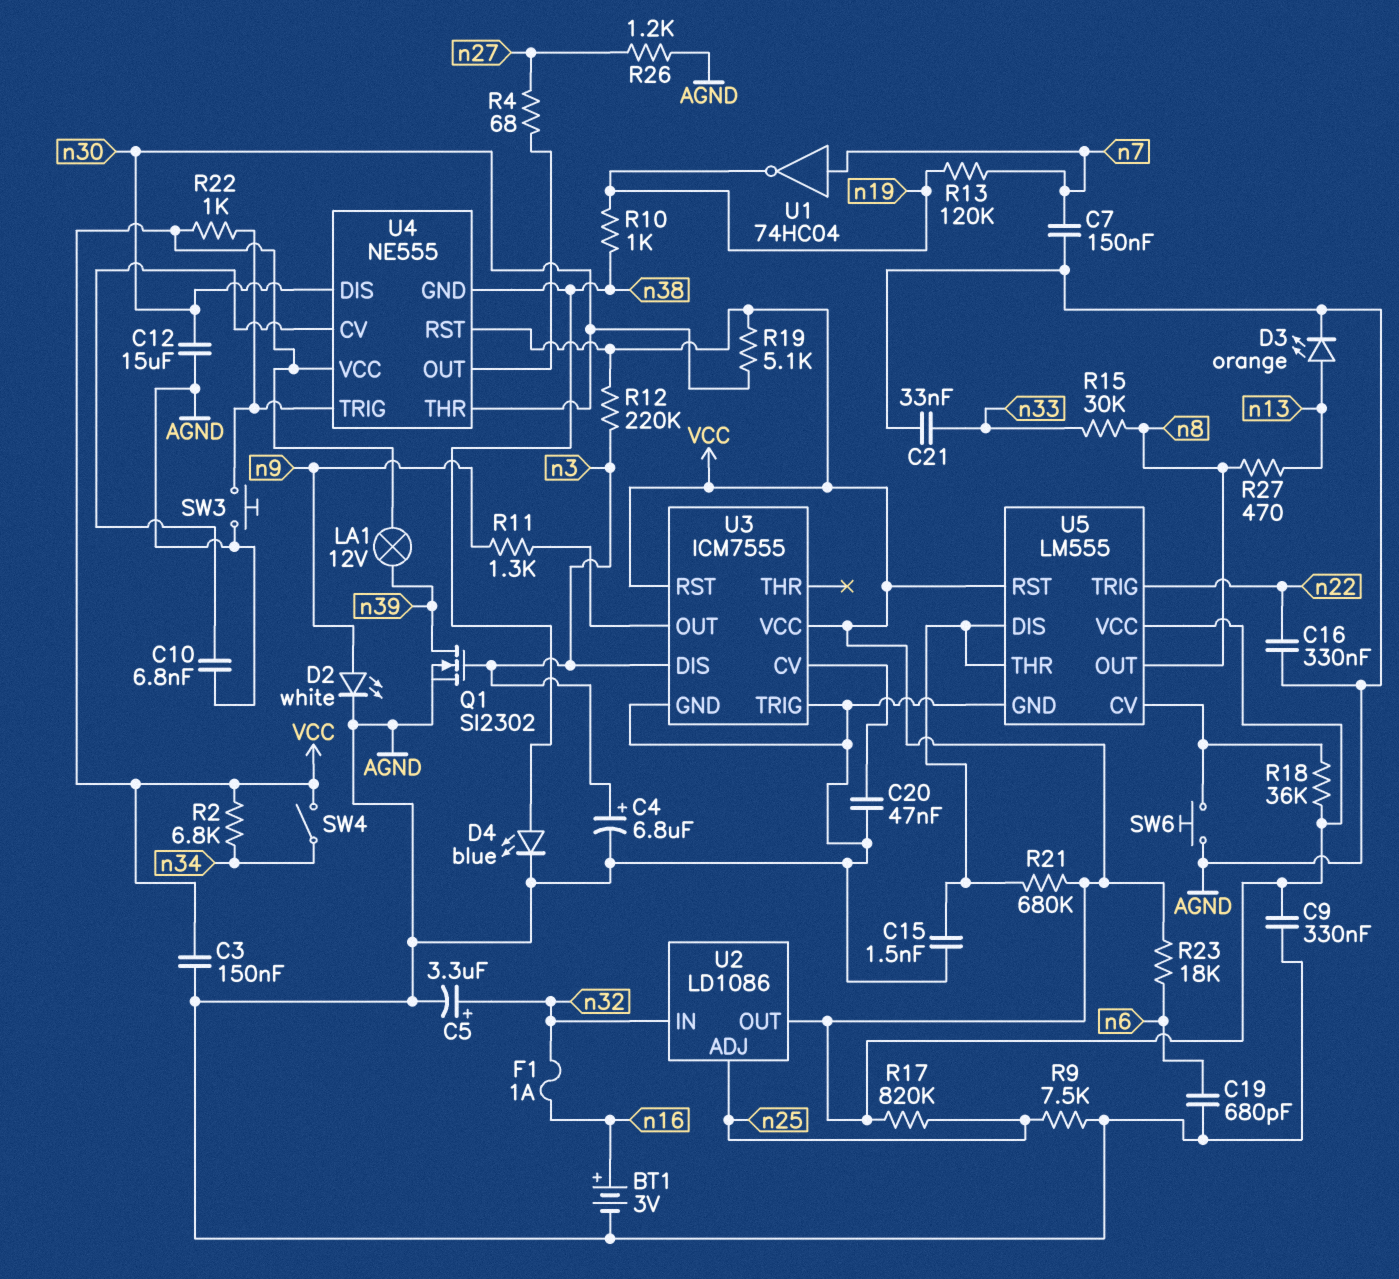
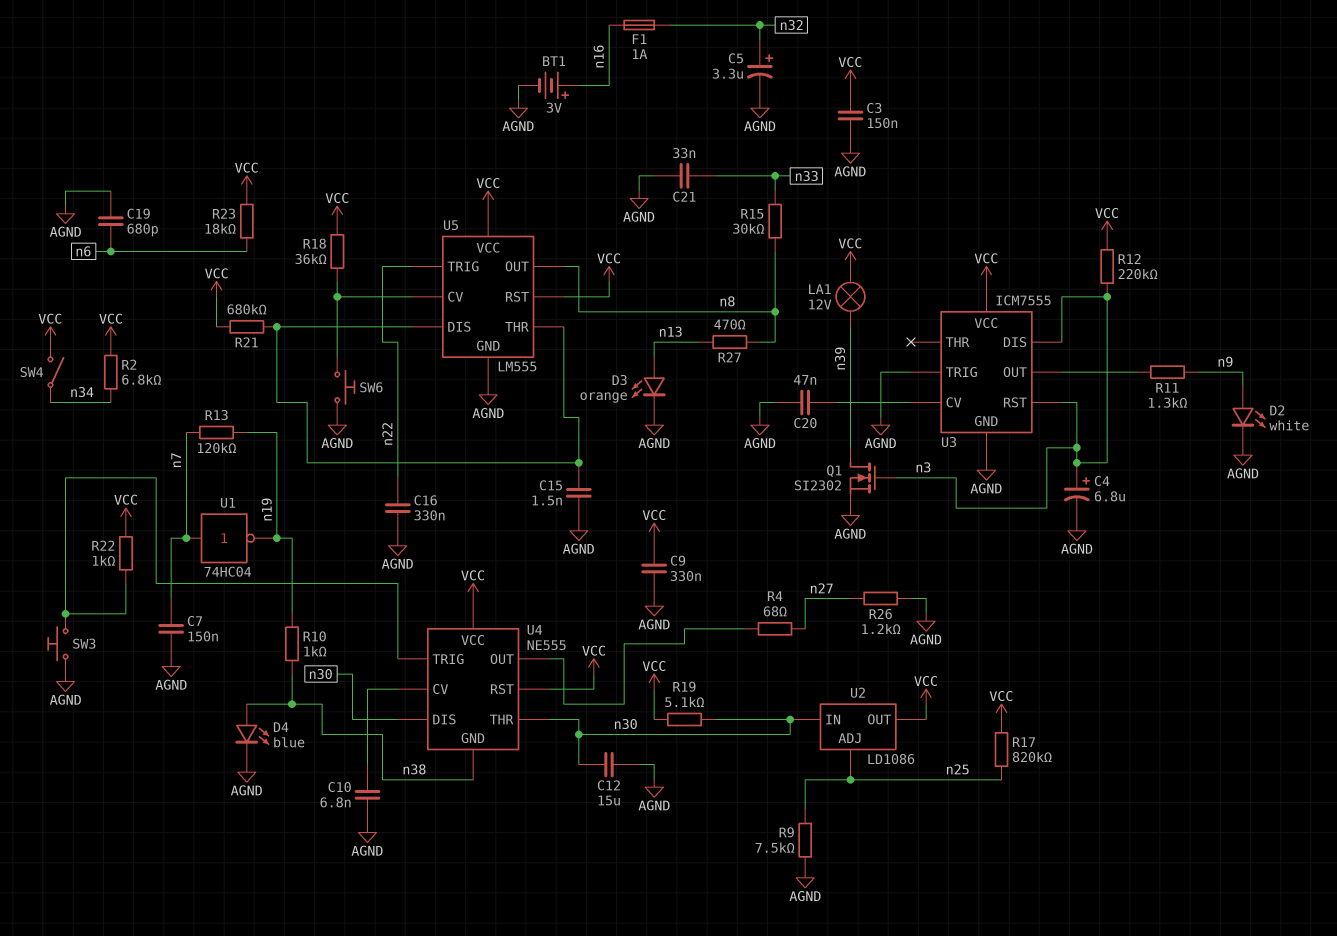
U2 pin IN: n32 -> n30
U3 pin RST: VCC -> n3

